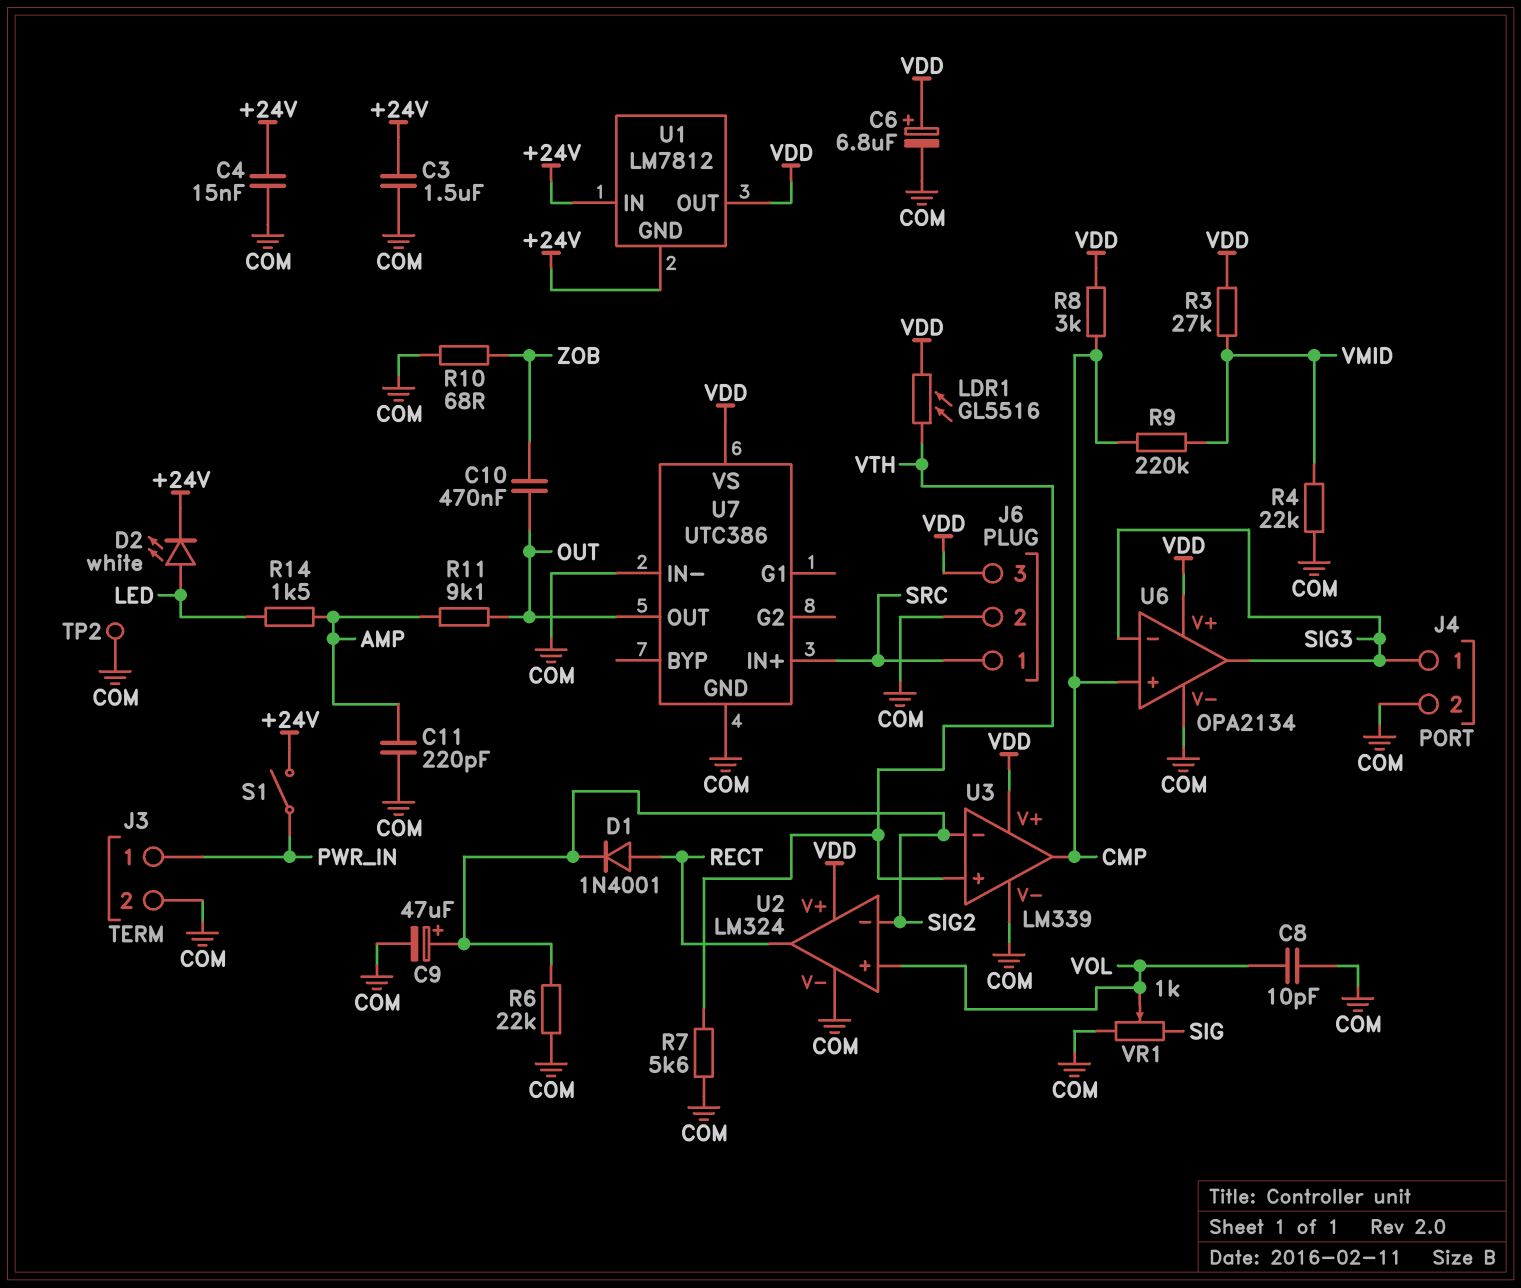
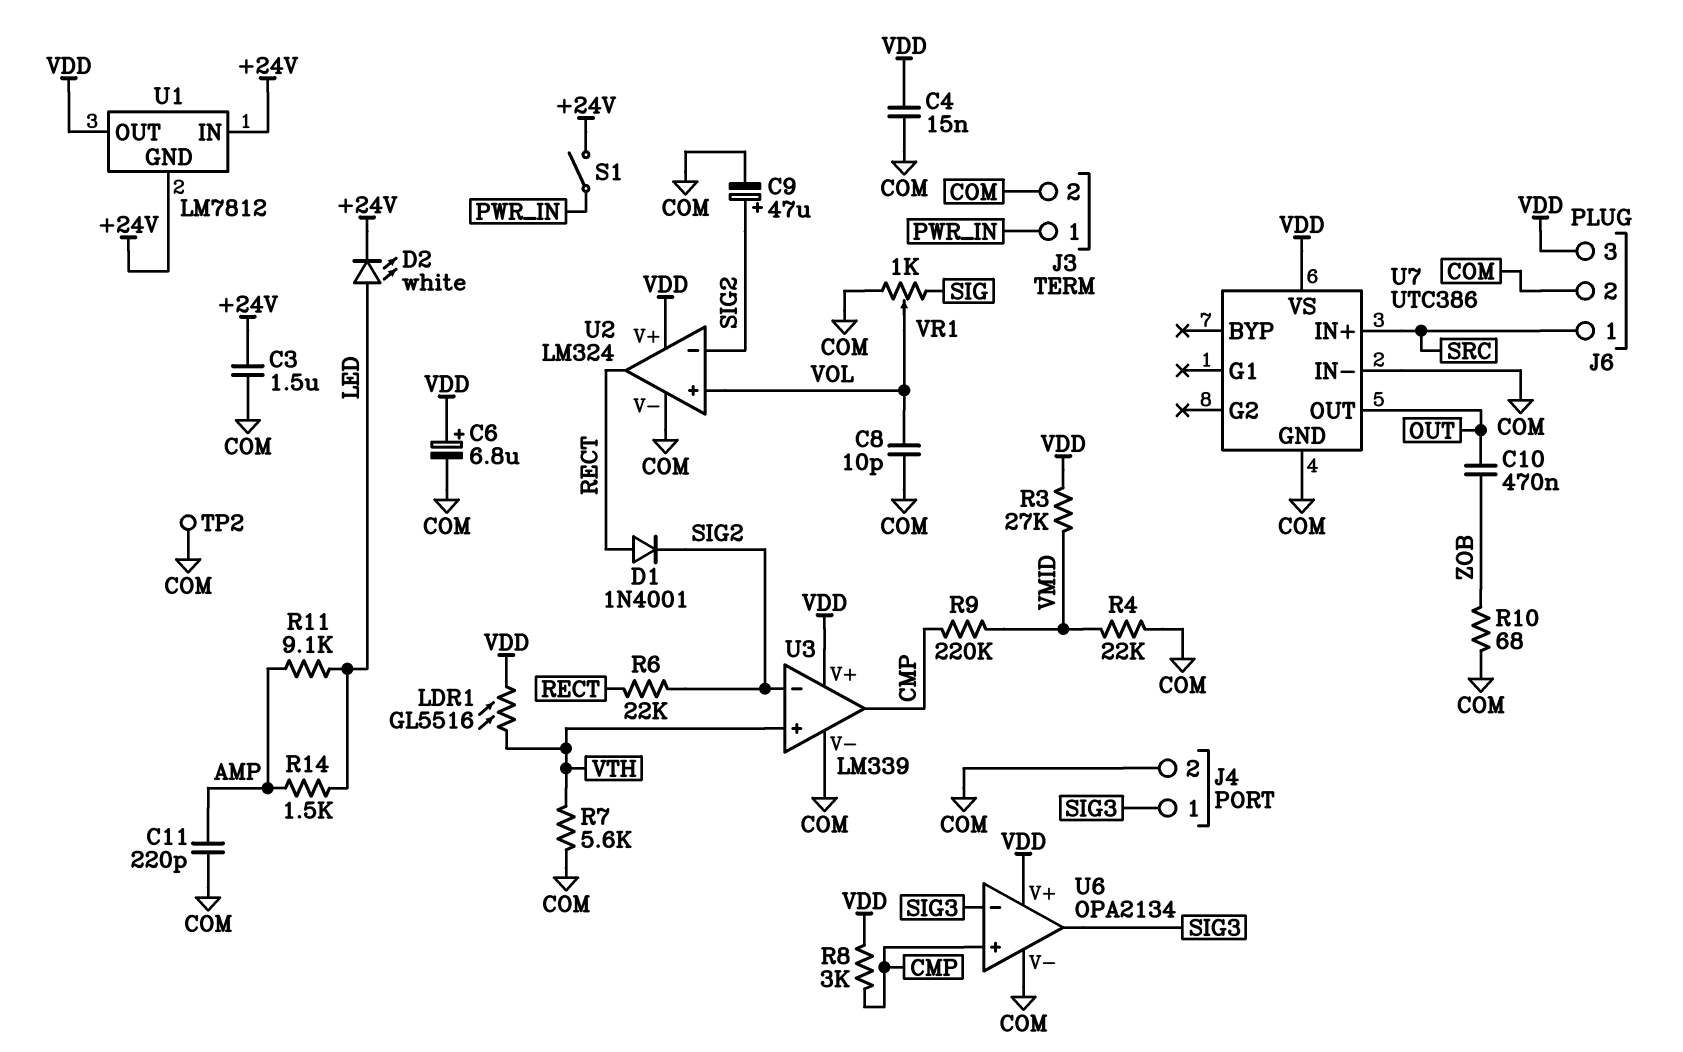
C4: 15nF (+24V, COM) -> 15nF (COM, VDD)
R6: 22k (COM, SIG2) -> 22k (RECT, SIG2)
R11: 9.1k (AMP, OUT) -> 9.1k (AMP, LED)

